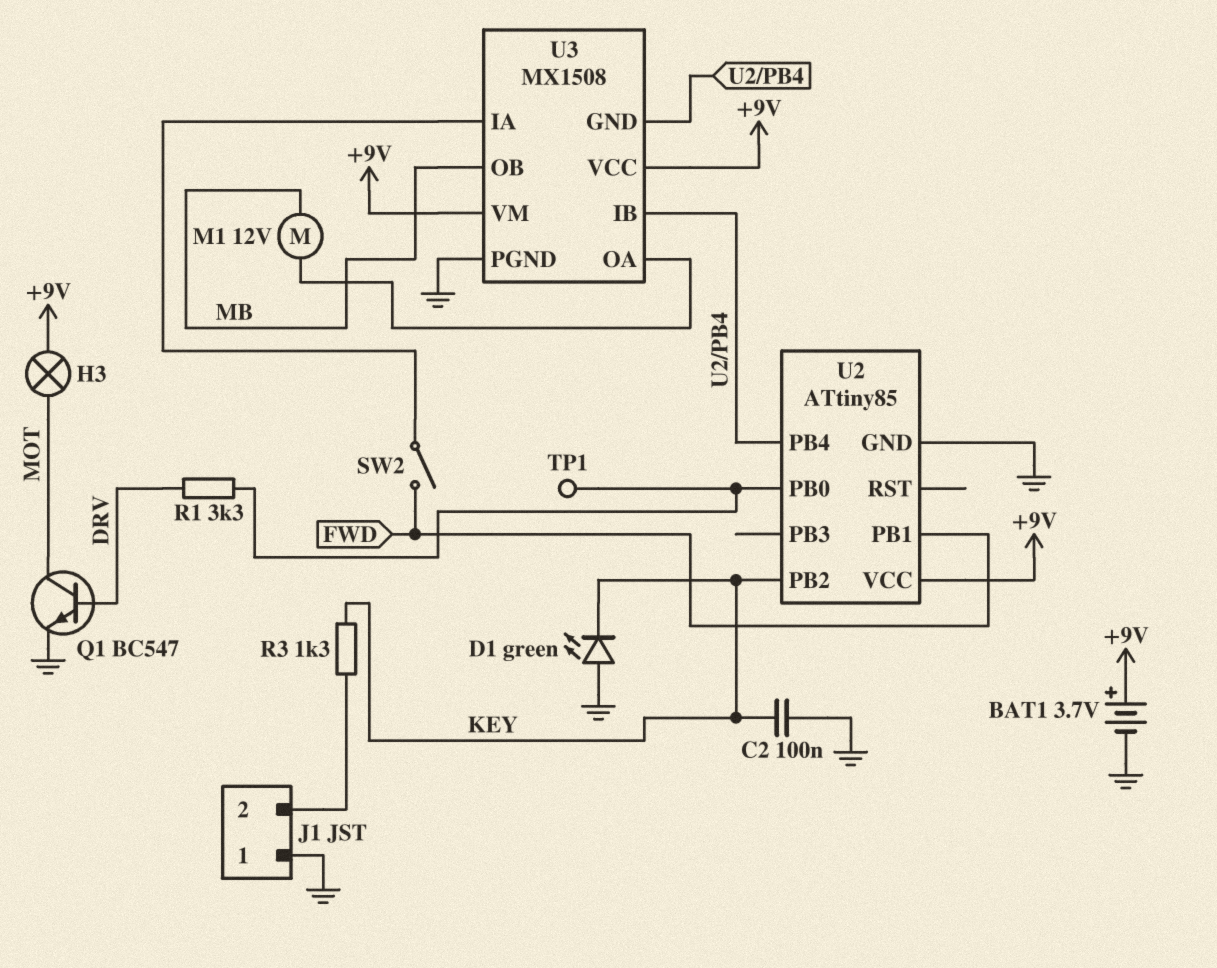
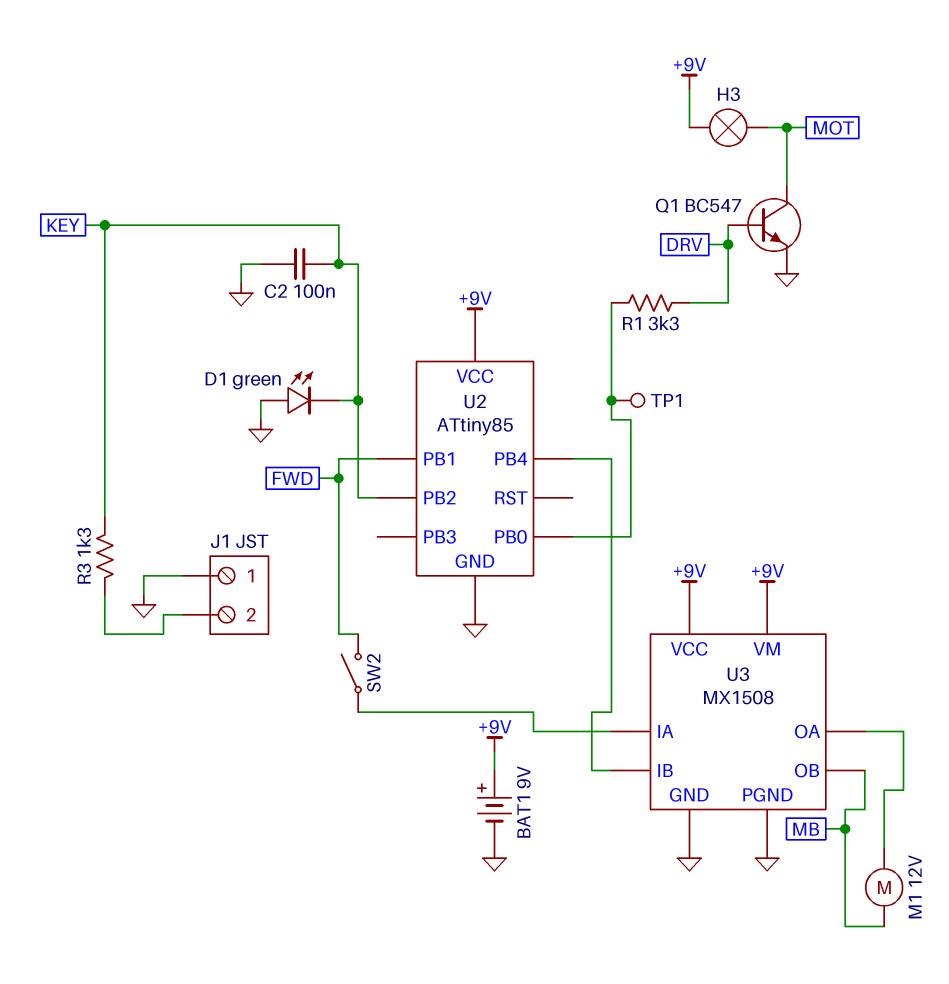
BAT1: 3.7V (plus +9V, minus GND) -> 9V (plus +9V, minus GND)
U3 pin GND: U2/PB4 -> GND

